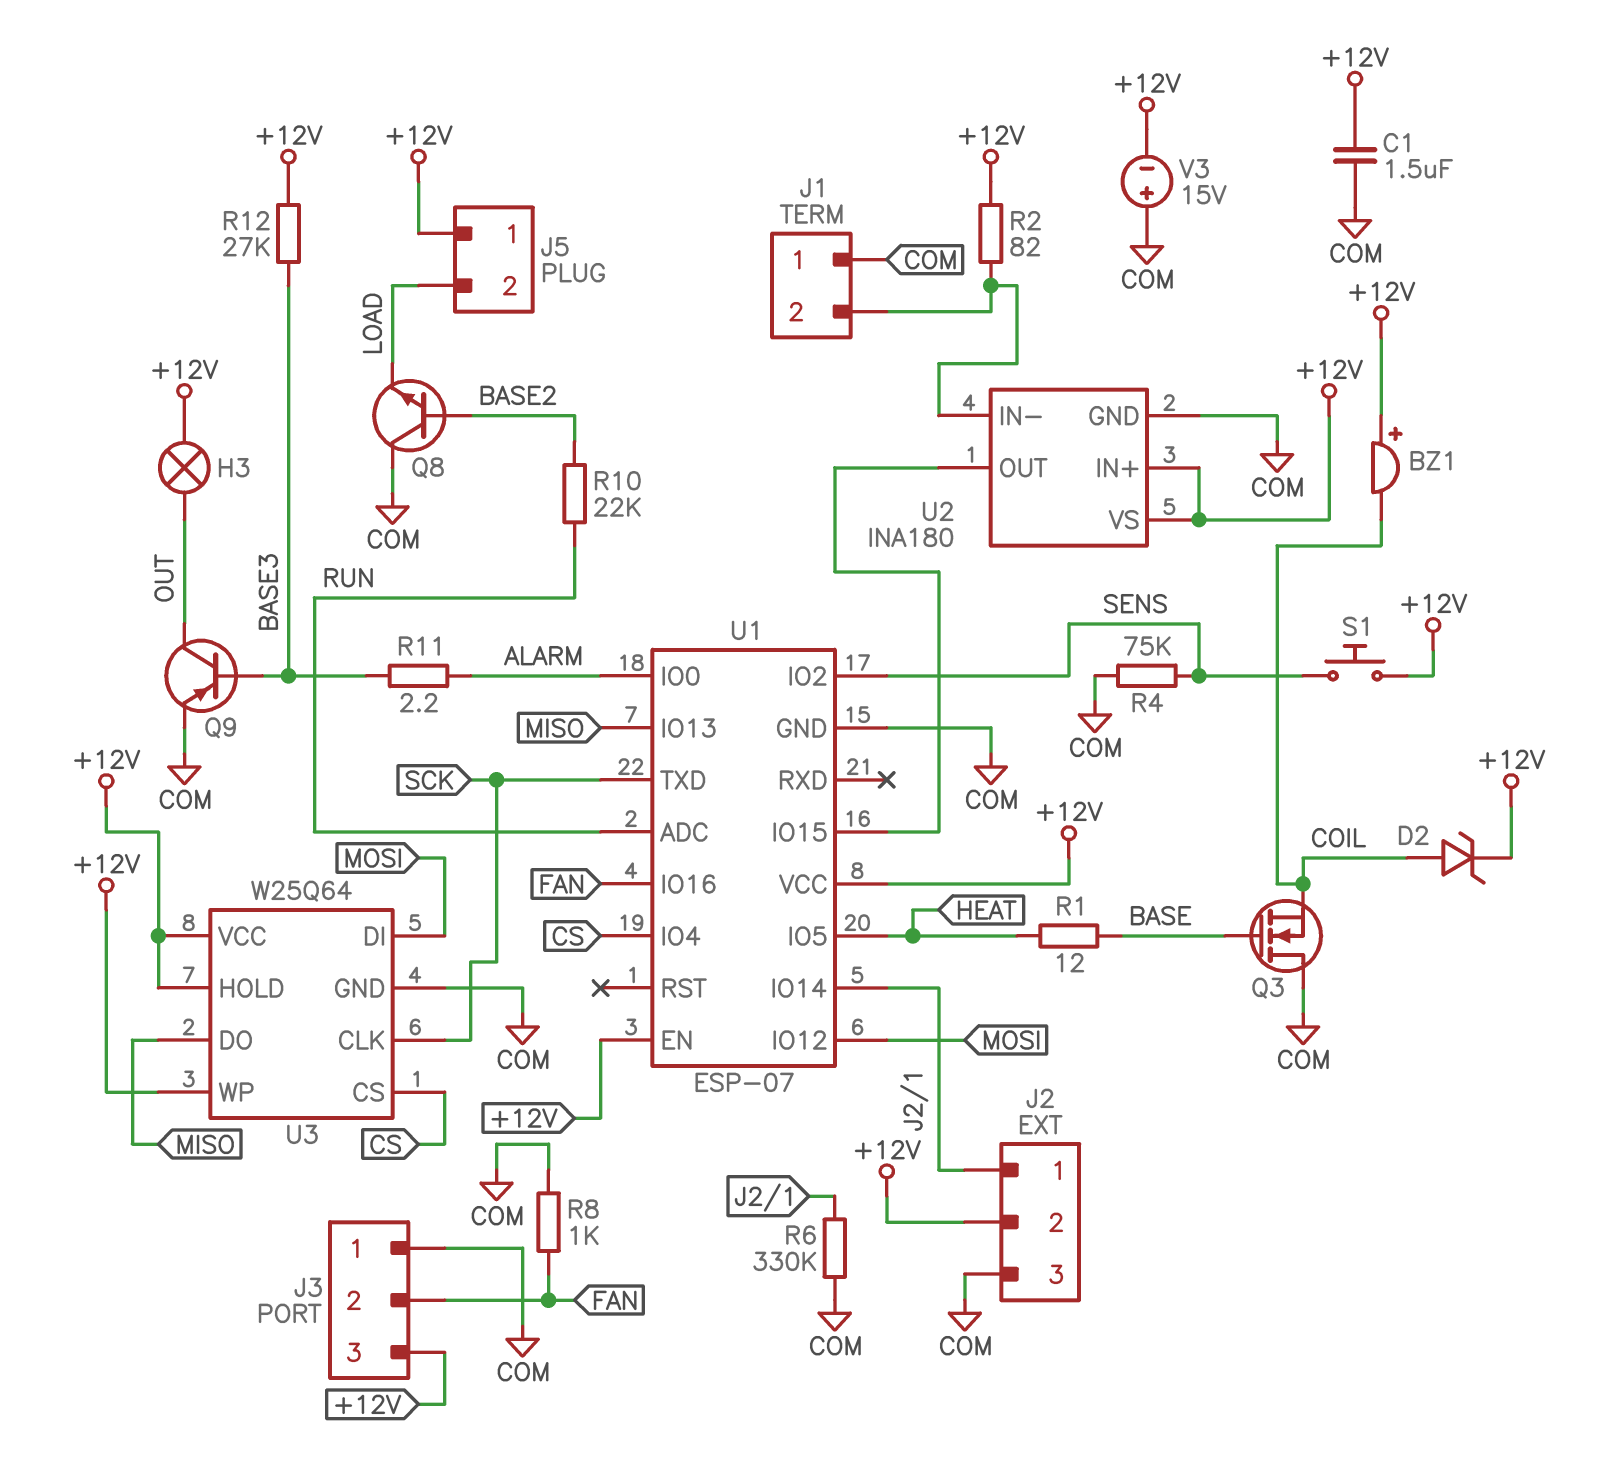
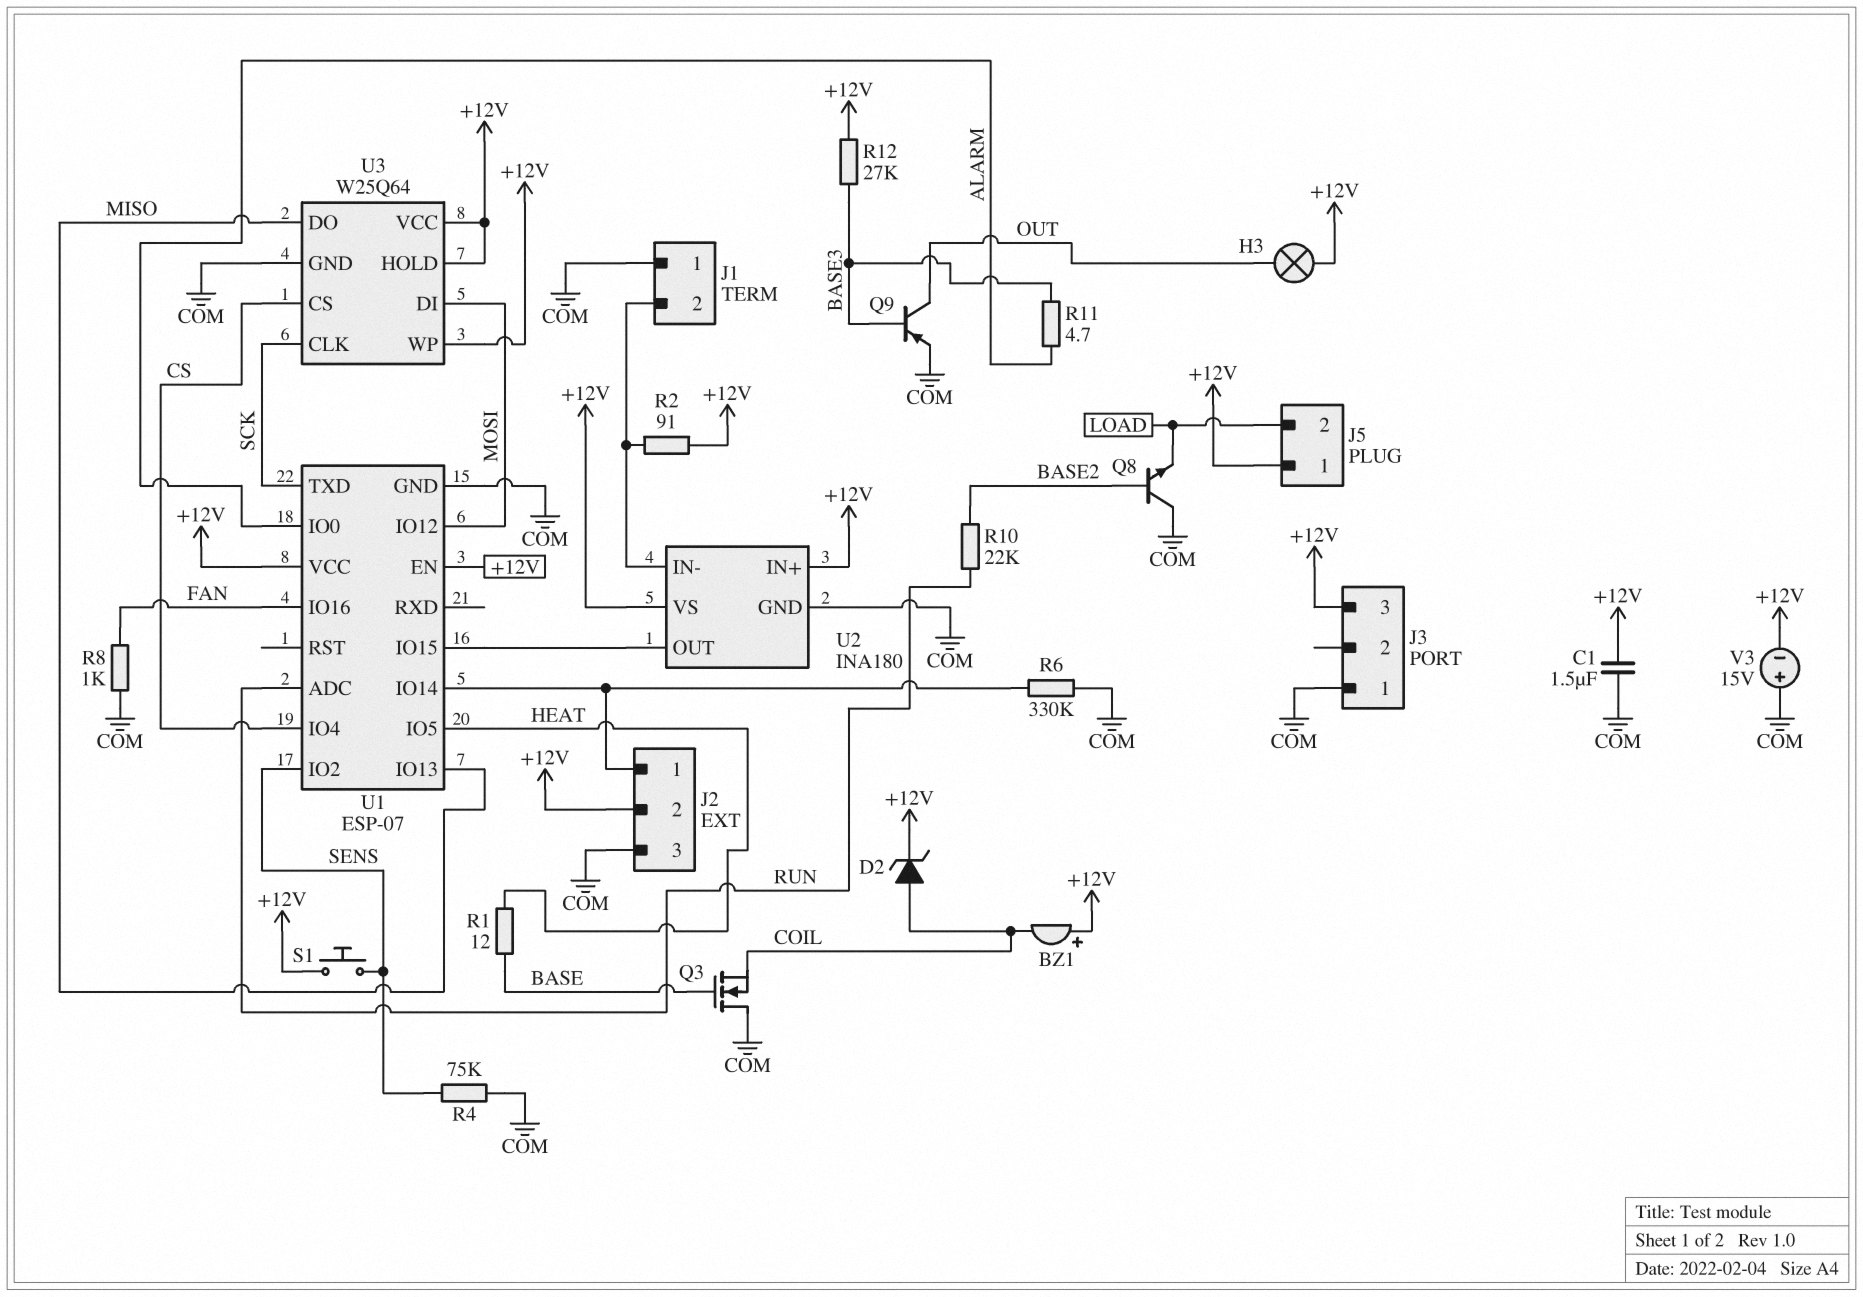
J3 pin 2: FAN -> none
R2: 82 (+12V, J1/2) -> 91 (+12V, J1/2)
R11: 2.2 (ALARM, BASE3) -> 4.7 (ALARM, BASE3)

